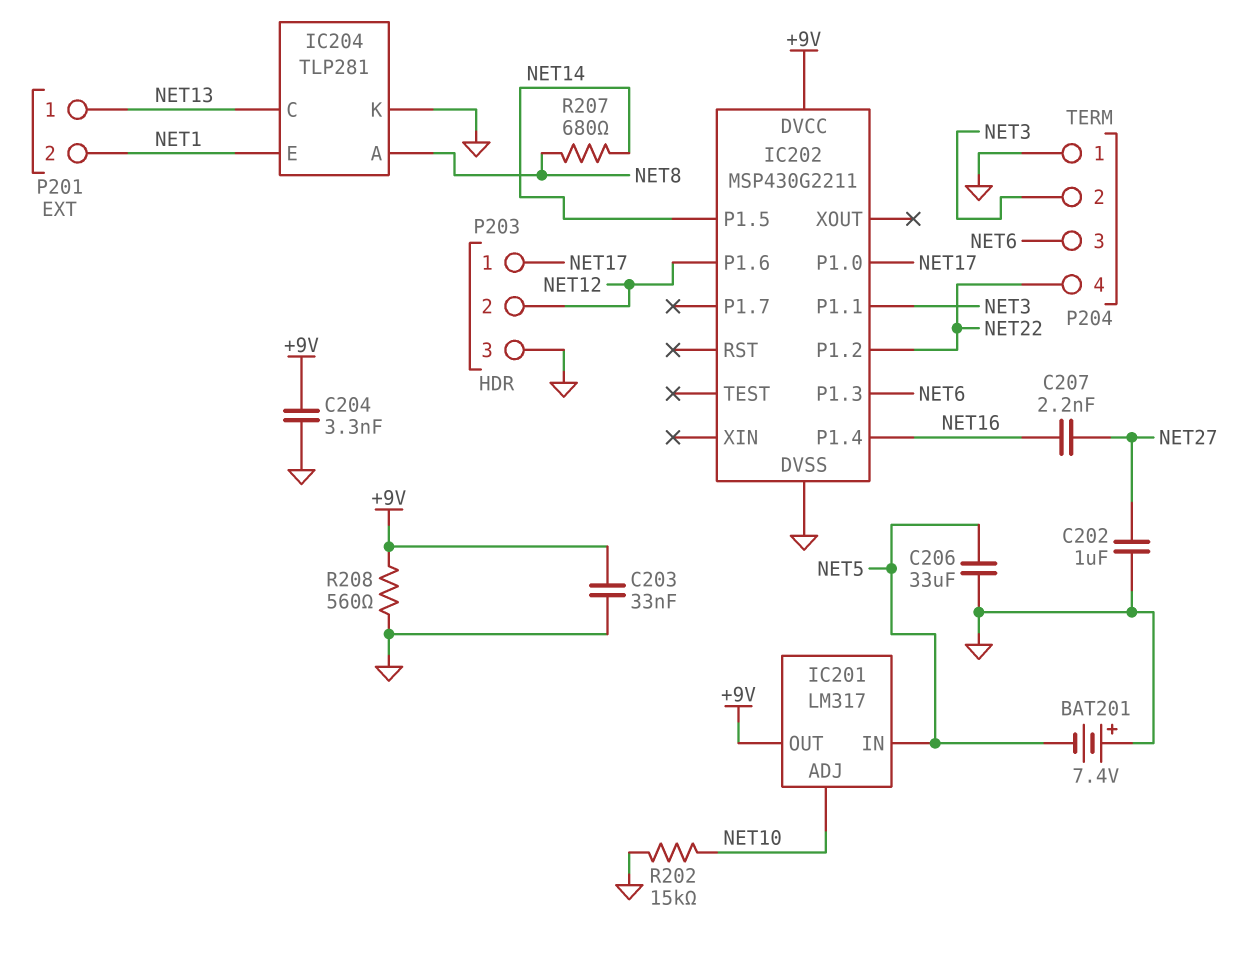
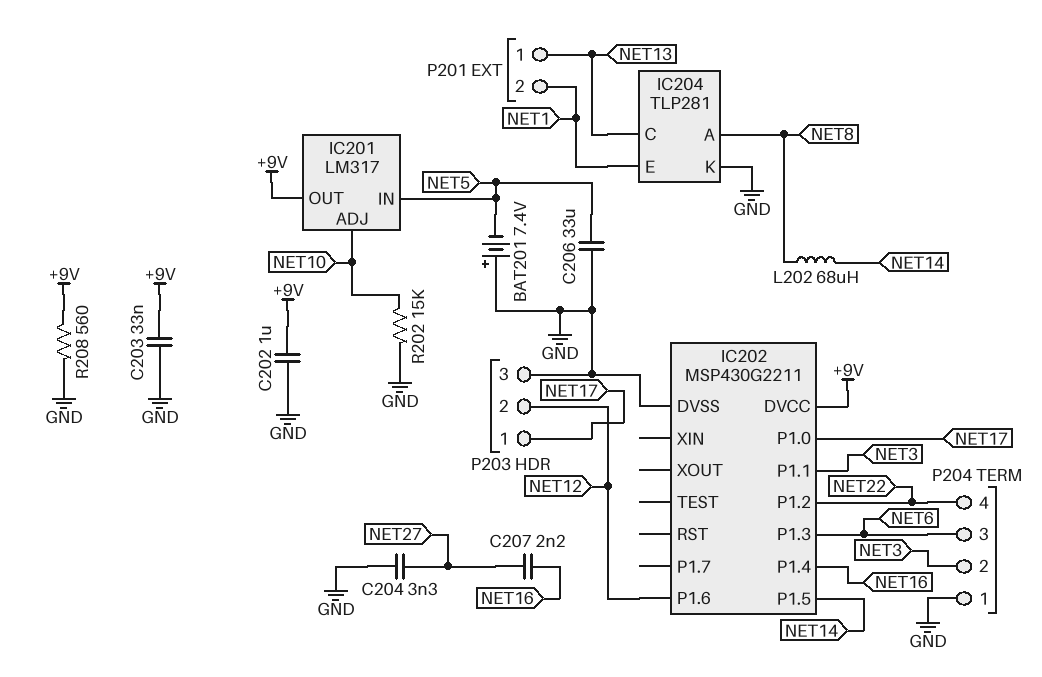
C202: 1uF (GND, NET27) -> 1uF (+9V, GND)
C204: 3.3nF (+9V, GND) -> 3.3nF (GND, NET27)
L202: none -> 68uH (NET8, NET14)
R207: 680 (NET8, NET14) -> none

